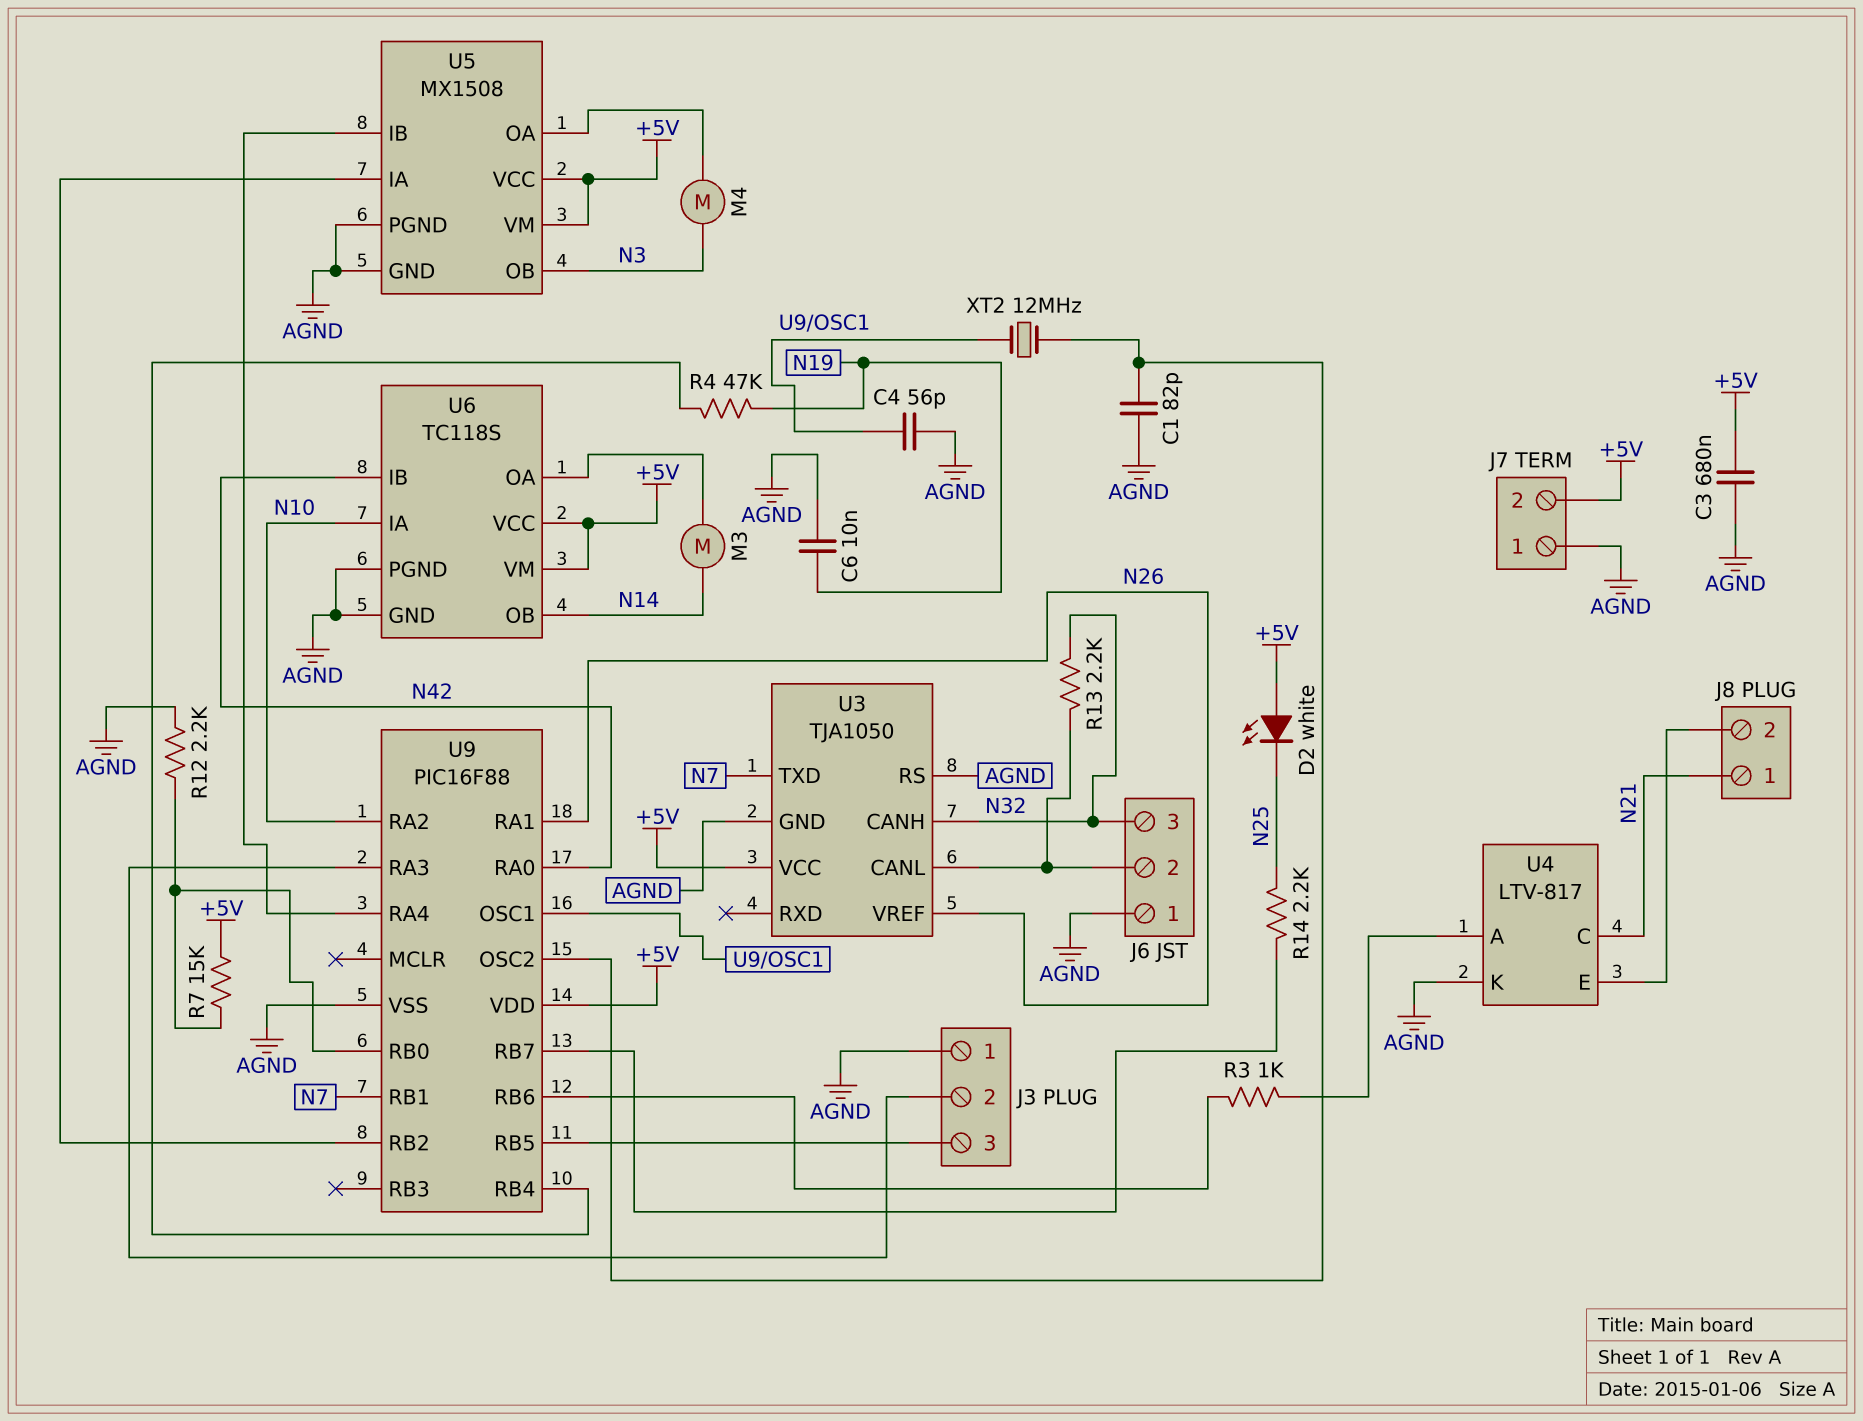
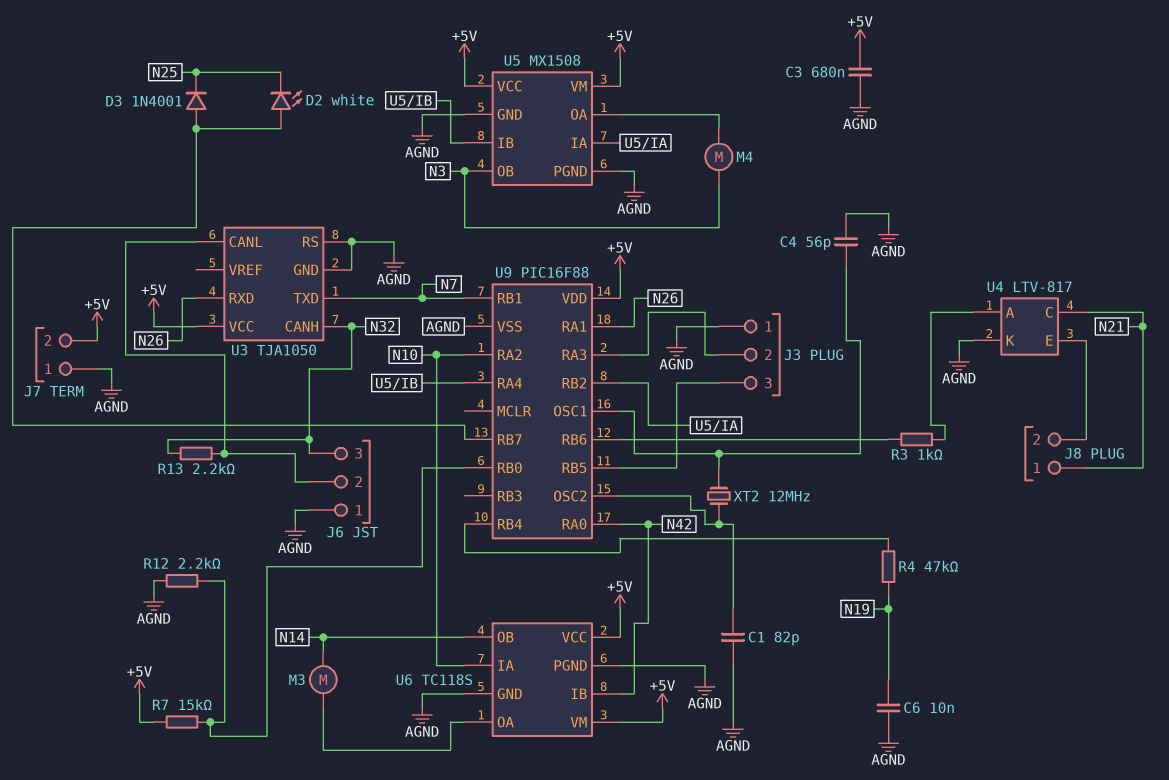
D2: LED white (A +5V, K N25) -> LED white (A U9/RB7, K N25)
D3: none -> diode 1N4001 (A U9/RB7, K N25)
R14: 2.2k (N25, U9/RB7) -> none
U3 pin RXD: none -> N26
U3 pin VREF: N26 -> none

